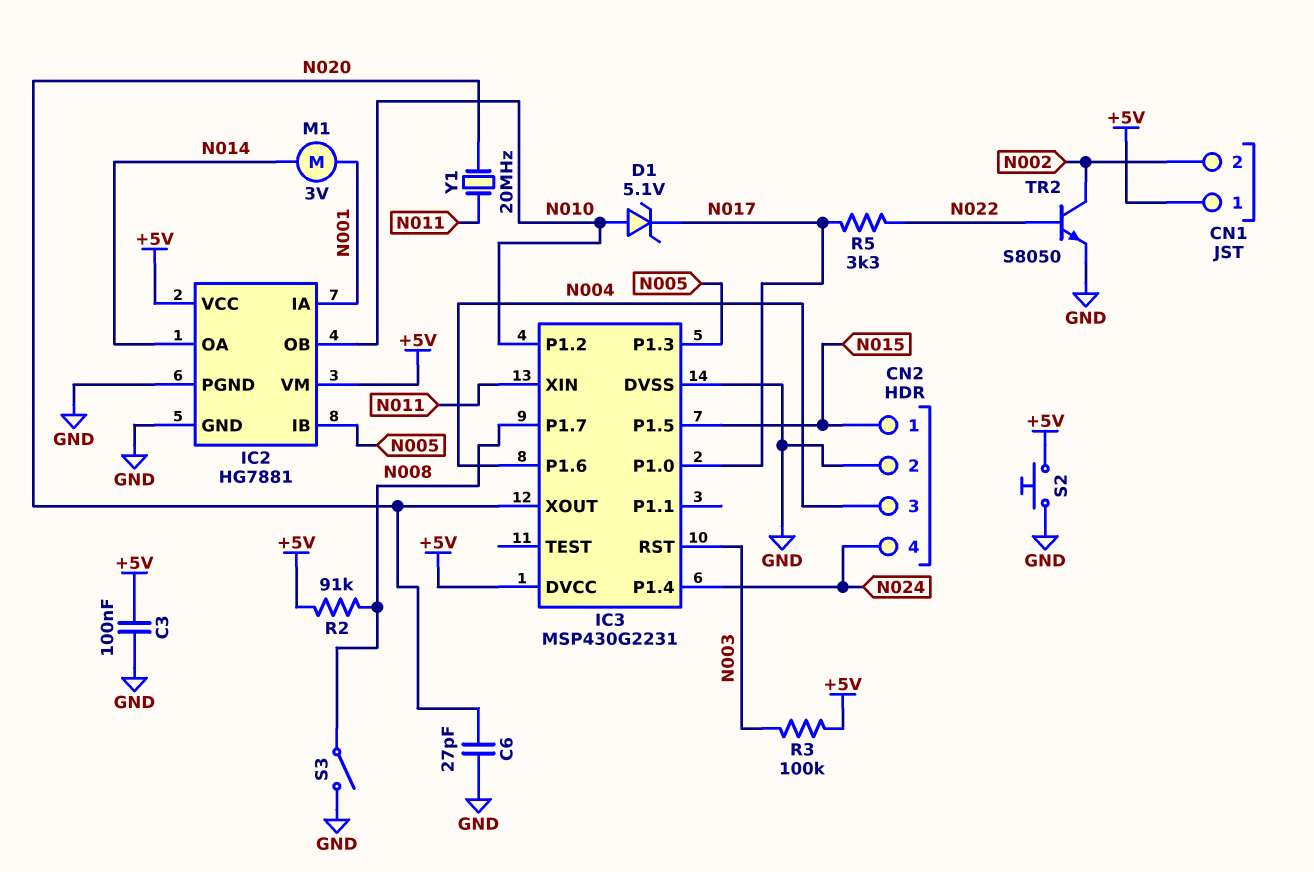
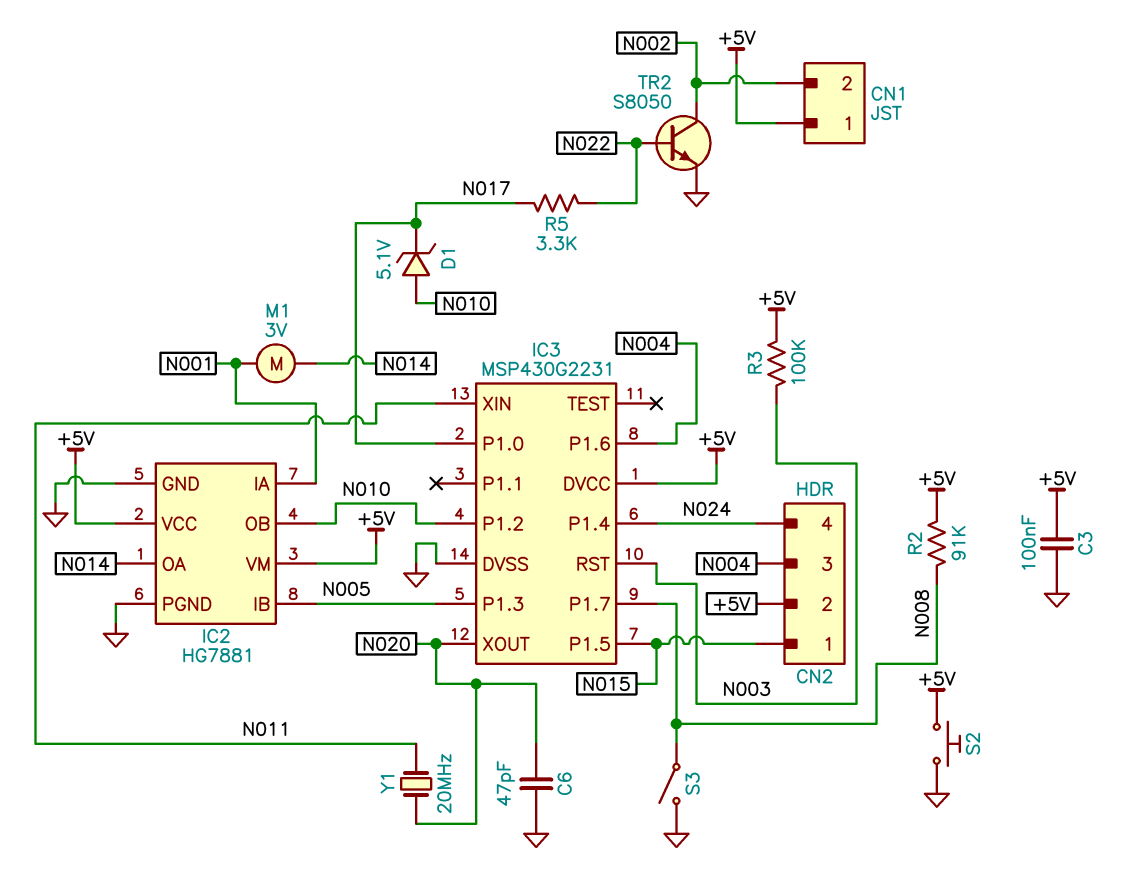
C6: 27pF (GND, N020) -> 47pF (GND, N020)
CN2 pin 2: GND -> +5V

